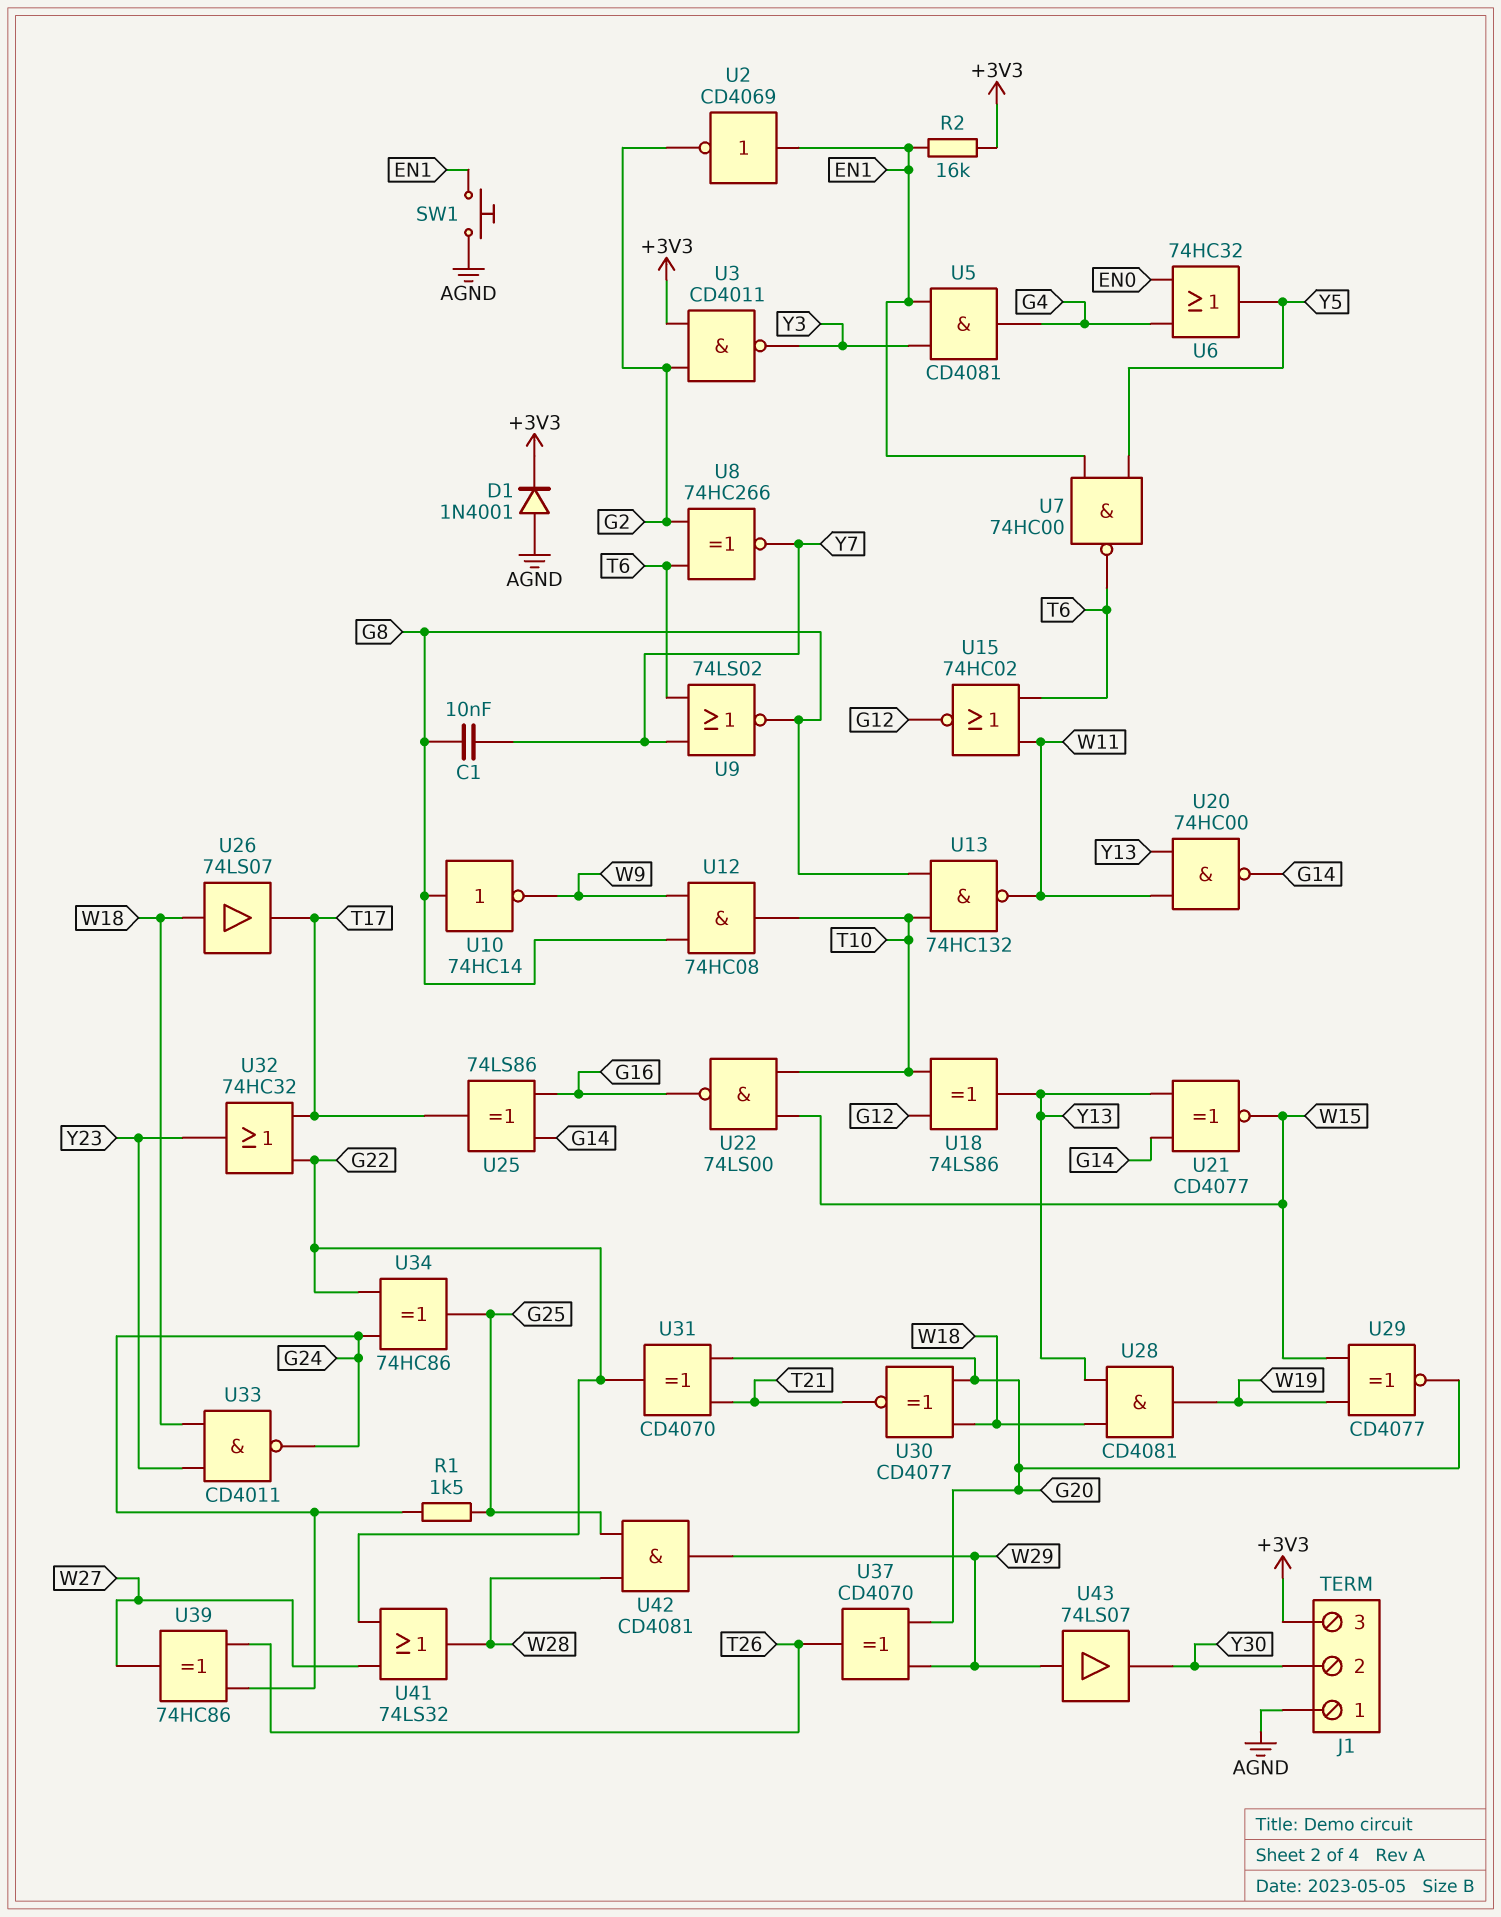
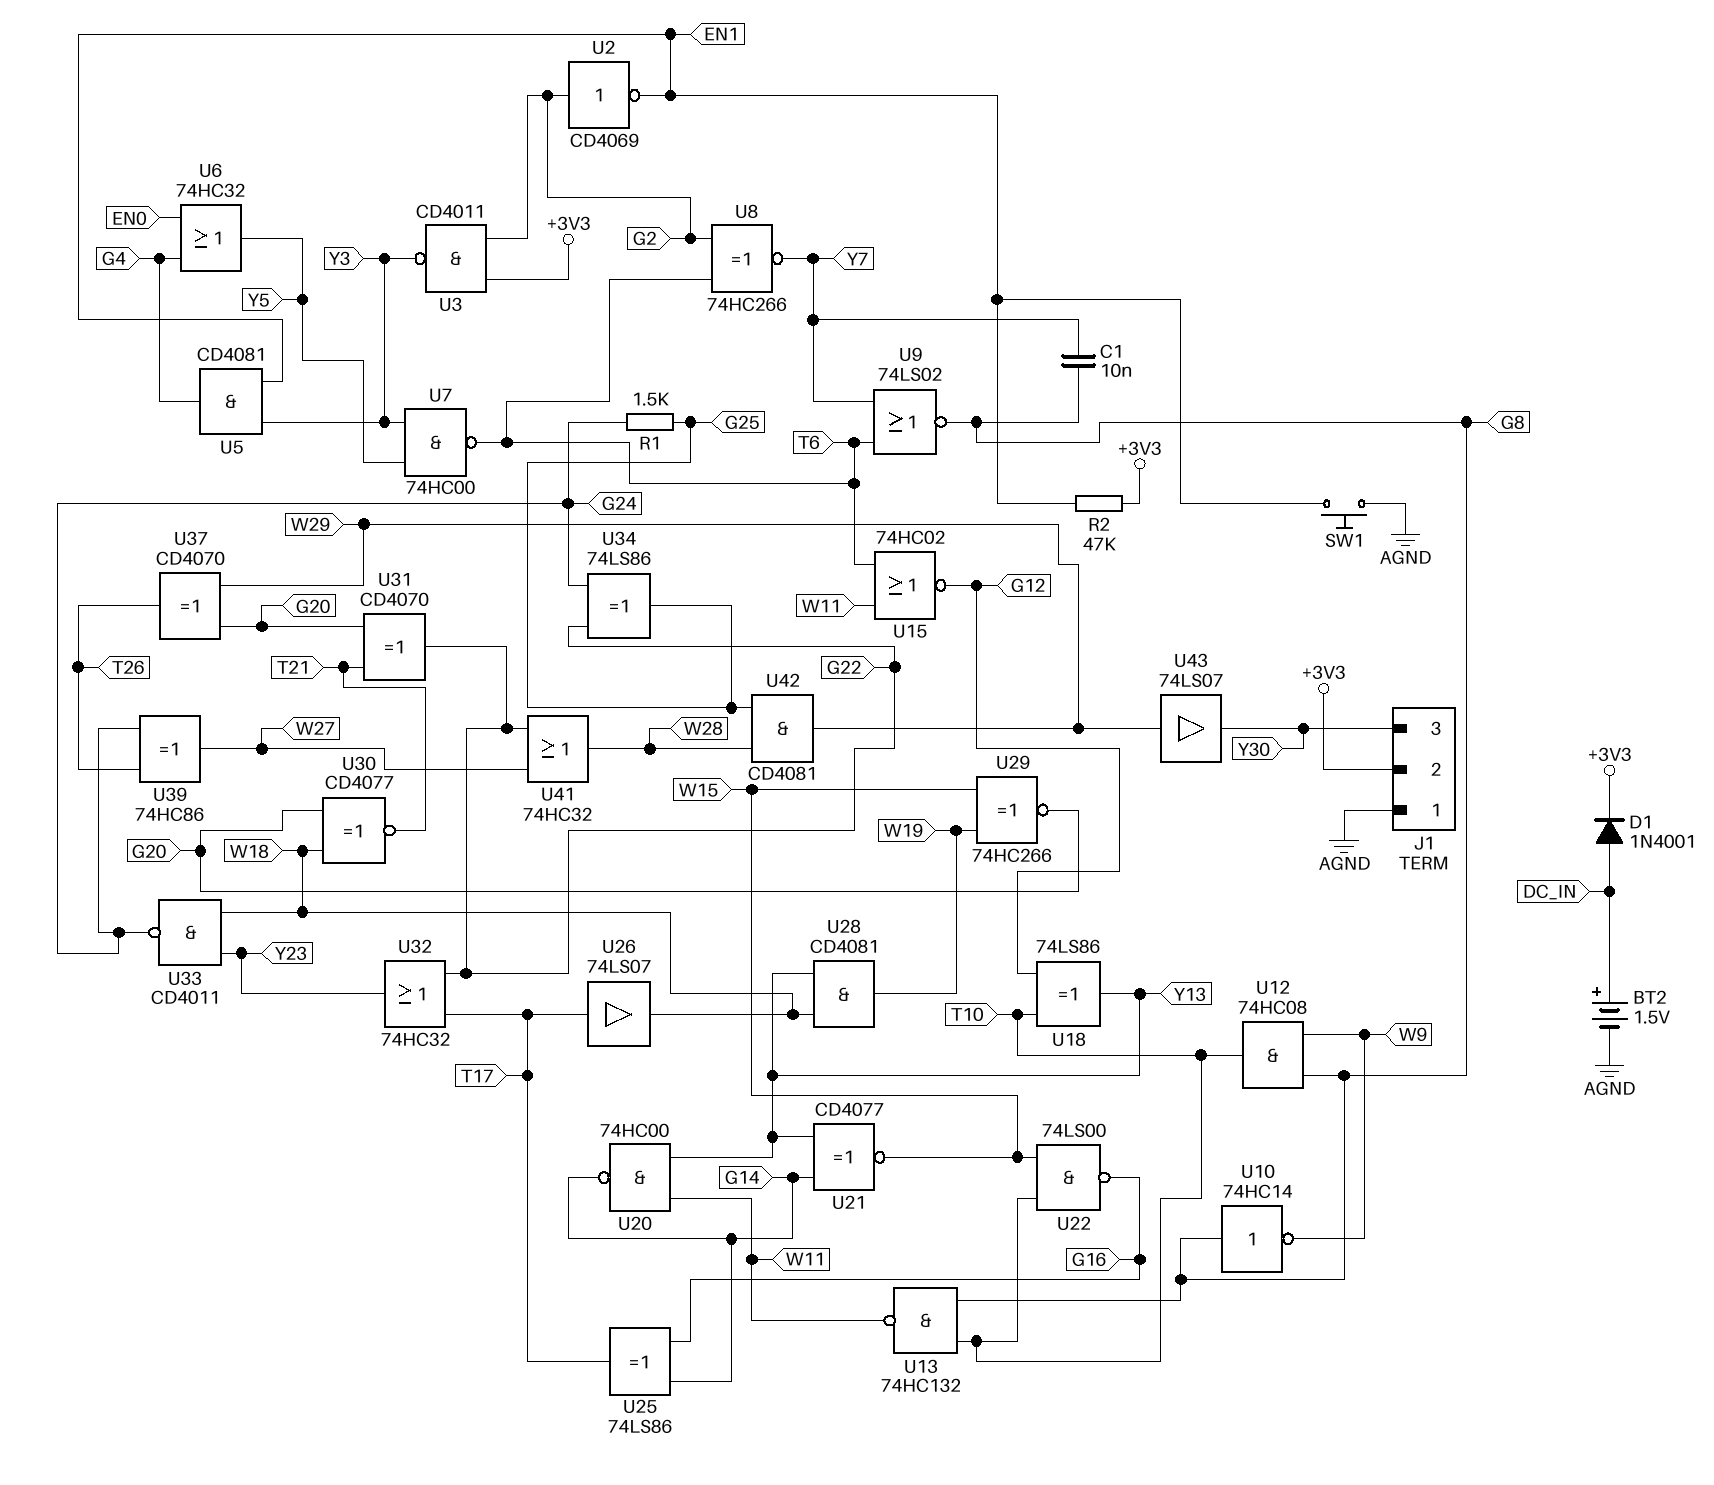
BT2: none -> 1.5V (plus DC_IN, minus AGND)
D1: diode 1N4001 (A AGND, K +3V3) -> diode 1N4001 (A DC_IN, K +3V3)
J1 pin 2: Y30 -> +3V3
J1 pin 3: +3V3 -> Y30
R2: 16k (+3V3, EN1) -> 47k (+3V3, EN1)
U2: NOT CD4069 (in EN1, out G2) -> NOT CD4069 (in G2, out EN1)
U7: NAND 74HC00 (in EN1, in Y5, out T6) -> NAND 74HC00 (in Y3, in Y5, out T6)
U26: buffer 74LS07 (in W18, out T17) -> buffer 74LS07 (in T17, out W18)
U29: XNOR CD4077 (in W15, in W19, out G20) -> XNOR 74HC266 (in W15, in W19, out G20)
U34: XOR 74HC86 (in G22, in G24, out G25) -> XOR 74LS86 (in G22, in G24, out G25)
U41: OR 74LS32 (in G22, in W27, out W28) -> OR 74HC32 (in G22, in W27, out W28)

